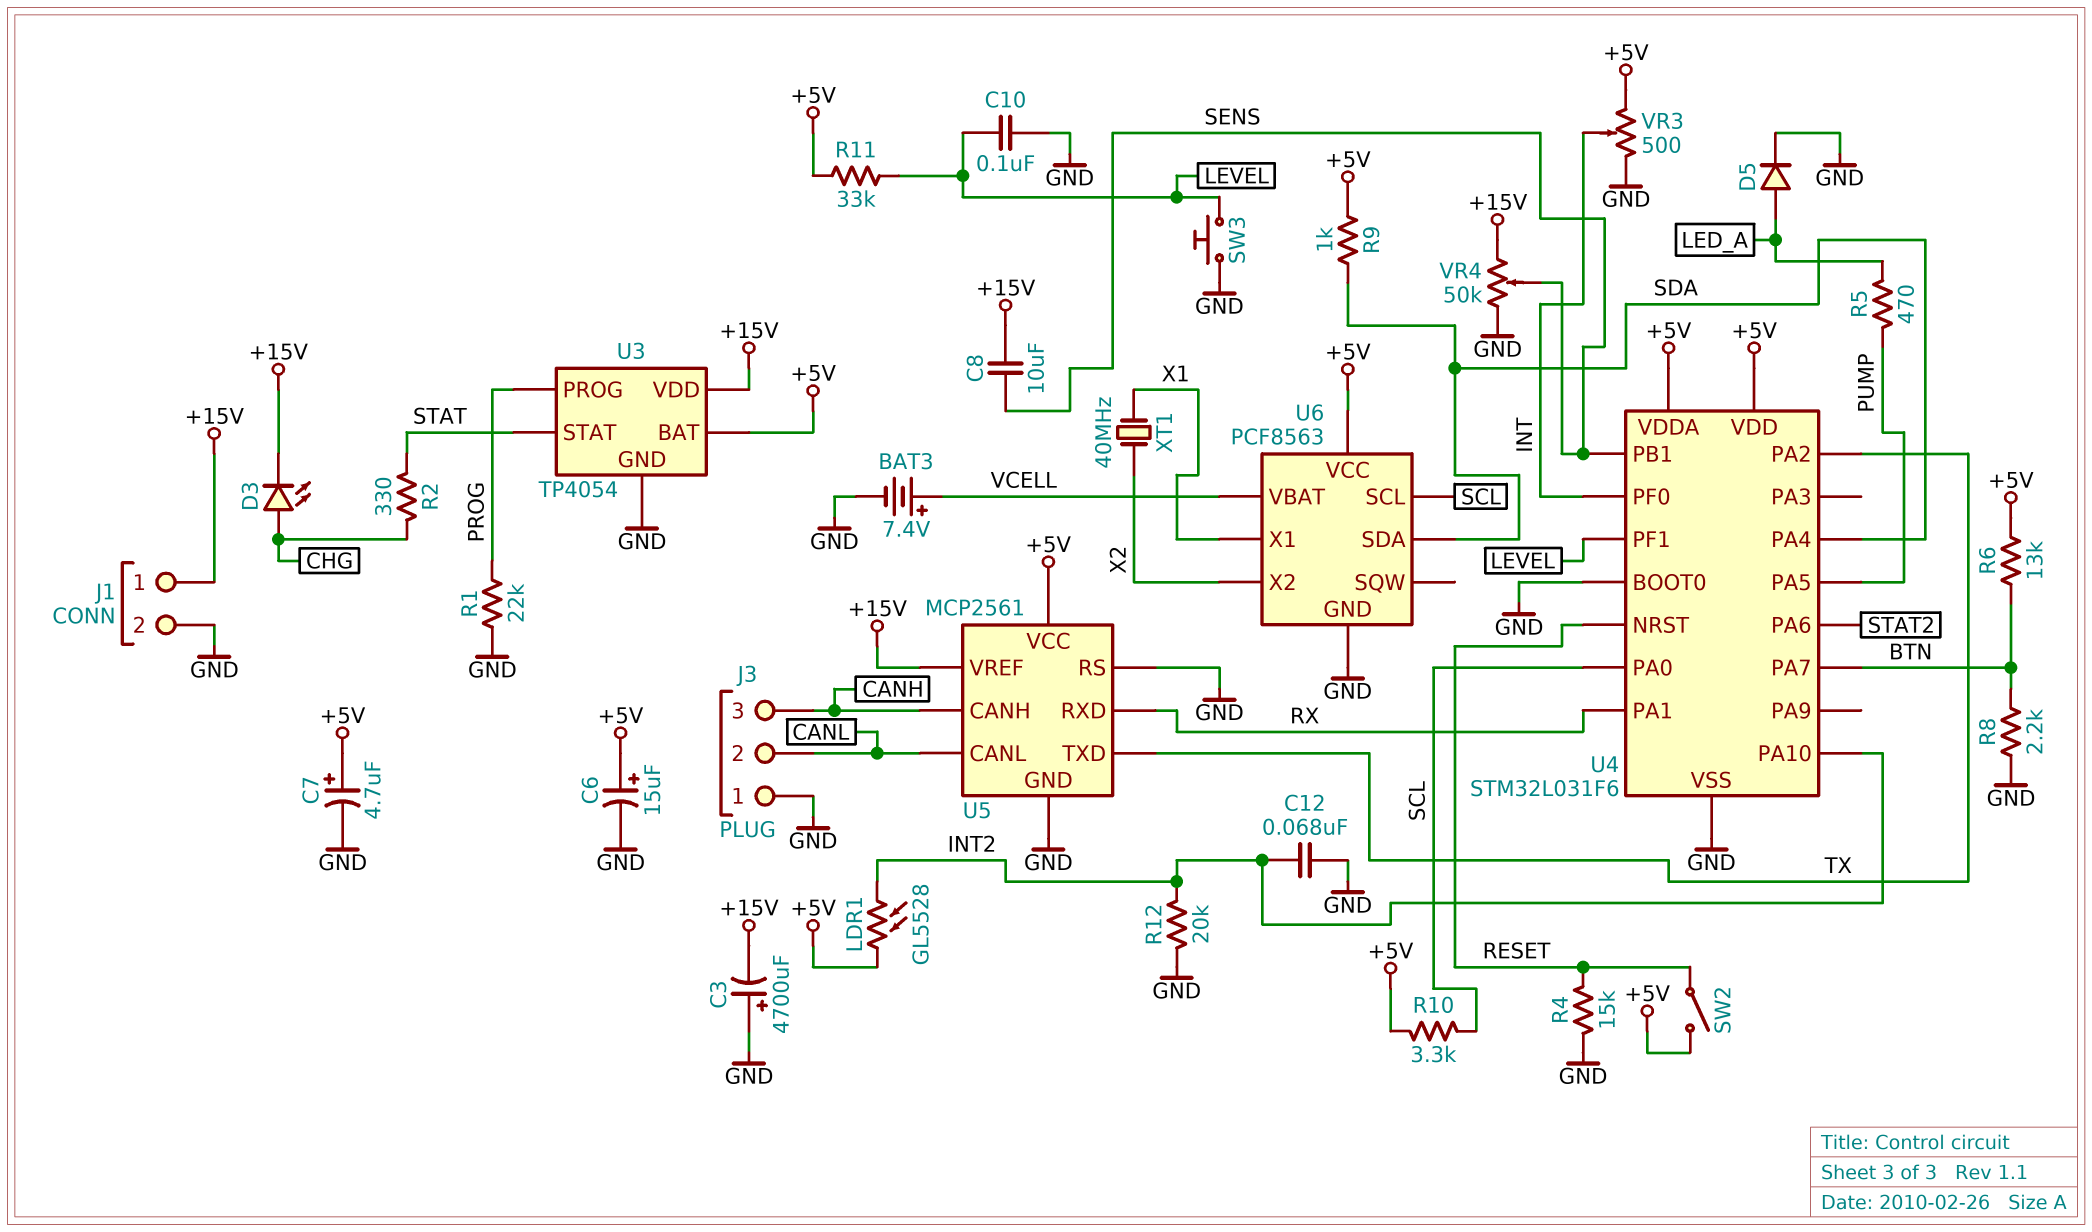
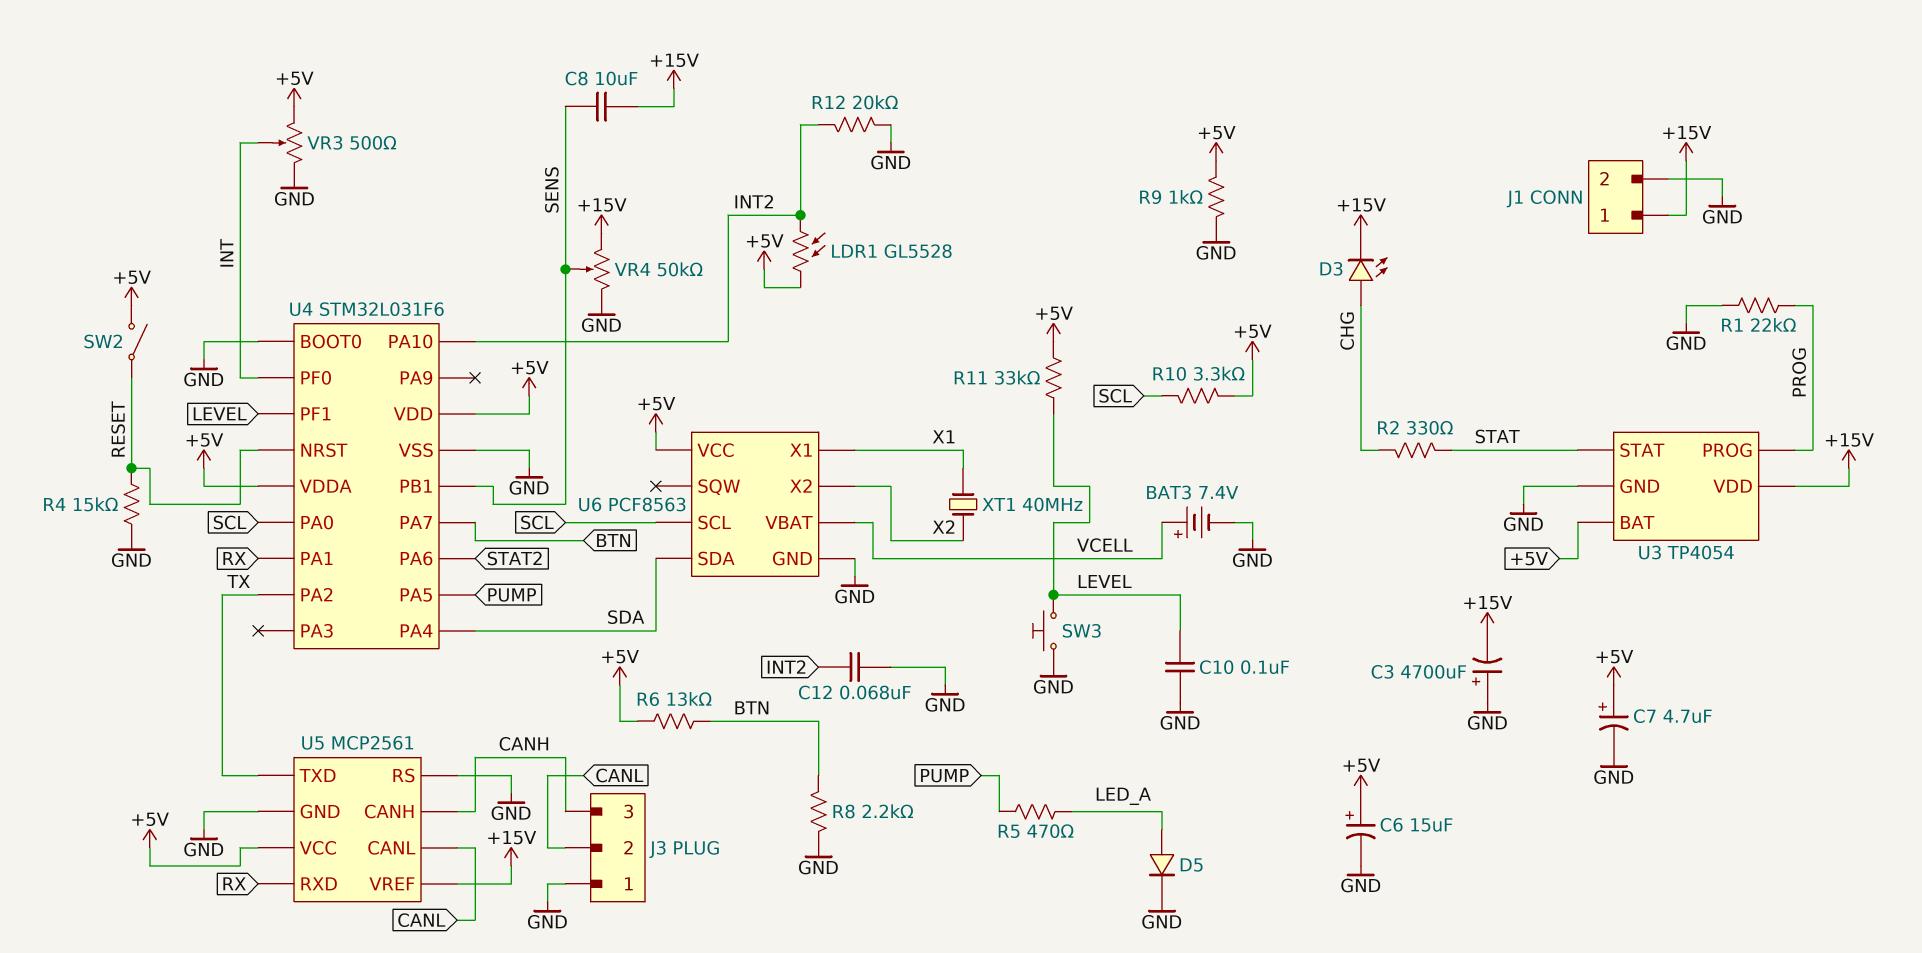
R9: 1k (+5V, SDA) -> 1k (+5V, GND)

